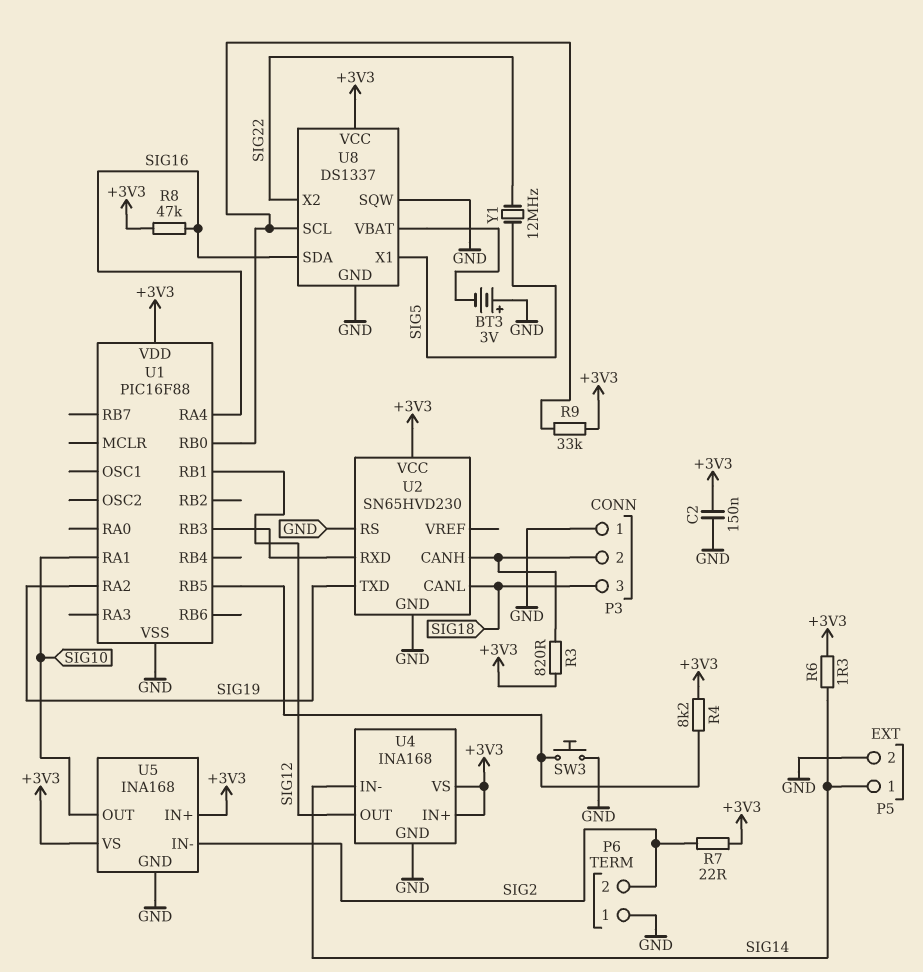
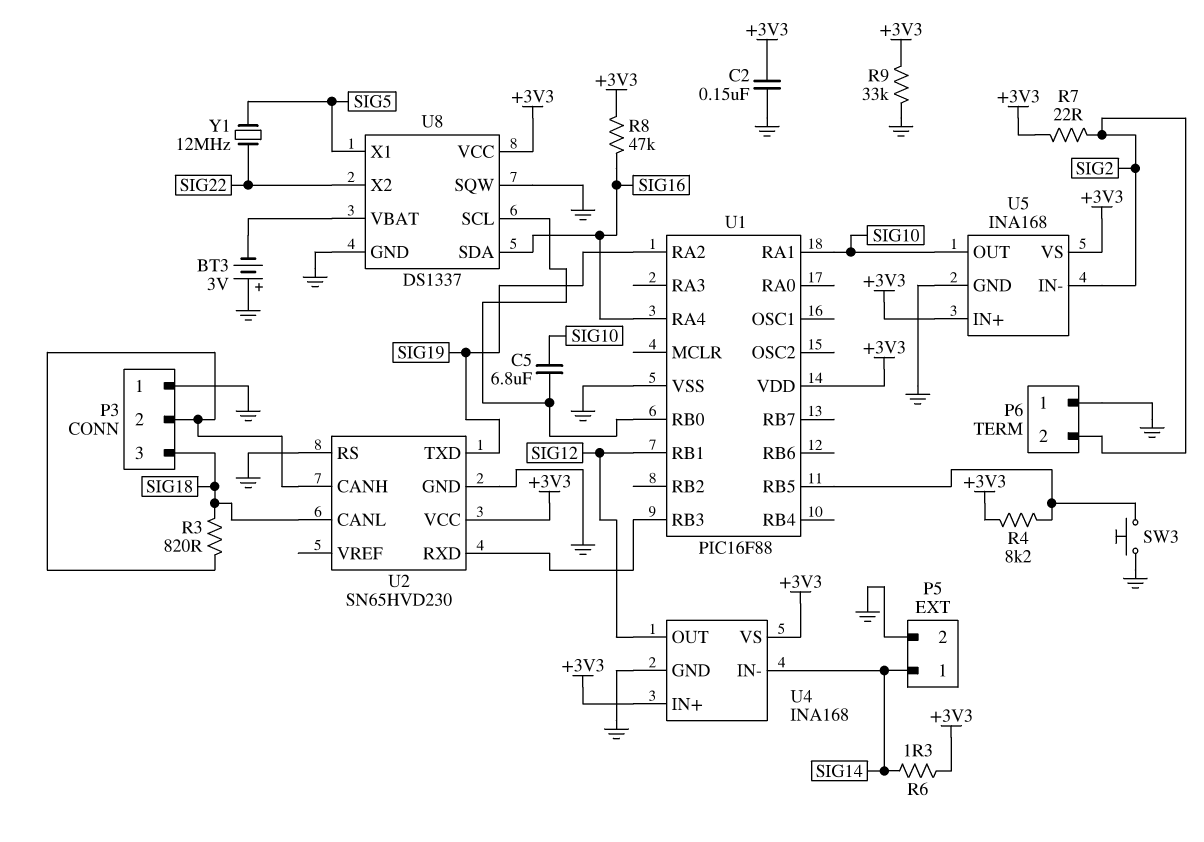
C5: none -> 6.8uF (SIG10, U1/RB0)
R3: 820 (+3V3, P3/2) -> 820 (P3/2, SIG18)
R9: 33k (+3V3, U1/RB0) -> 33k (+3V3, GND)

